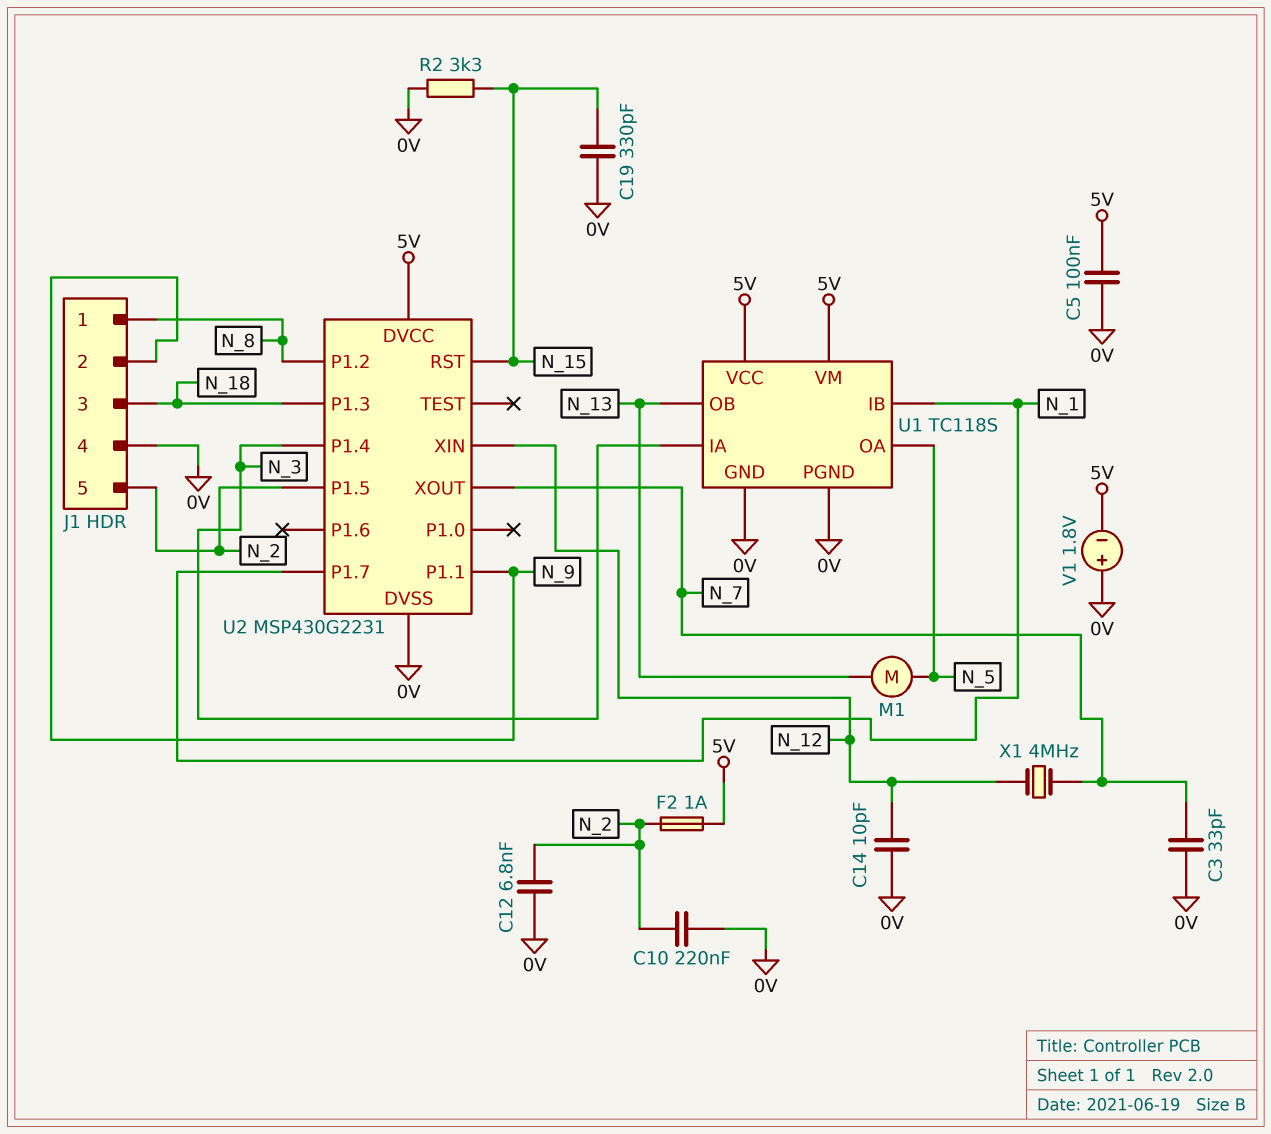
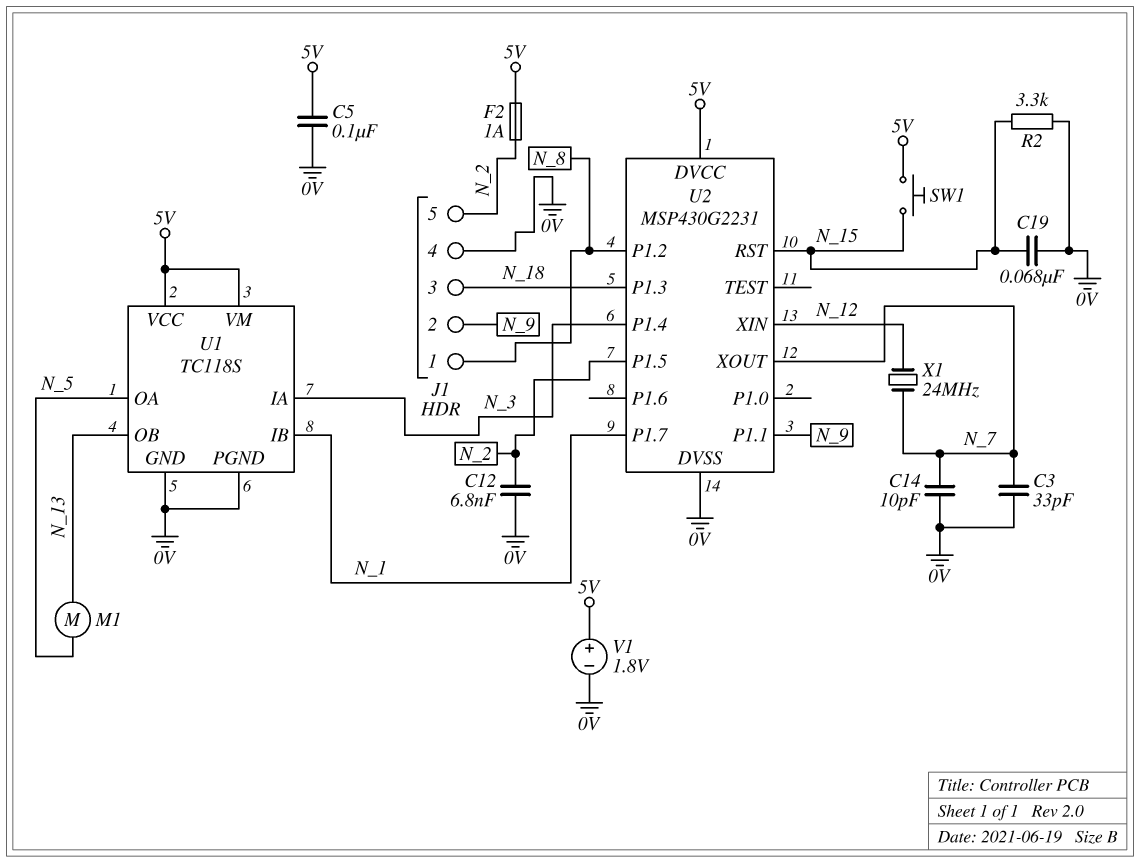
C10: 220nF (0V, N_2) -> none
C14: 10pF (0V, N_12) -> 10pF (0V, N_7)
C19: 330pF (0V, N_15) -> 68nF (0V, N_15)
SW1: none -> button (5V, N_15)
V1: 1.8V (plus 0V, minus 5V) -> 1.8V (plus 5V, minus 0V)
X1: 4MHz (N_7, N_12) -> 24MHz (N_7, N_12)

